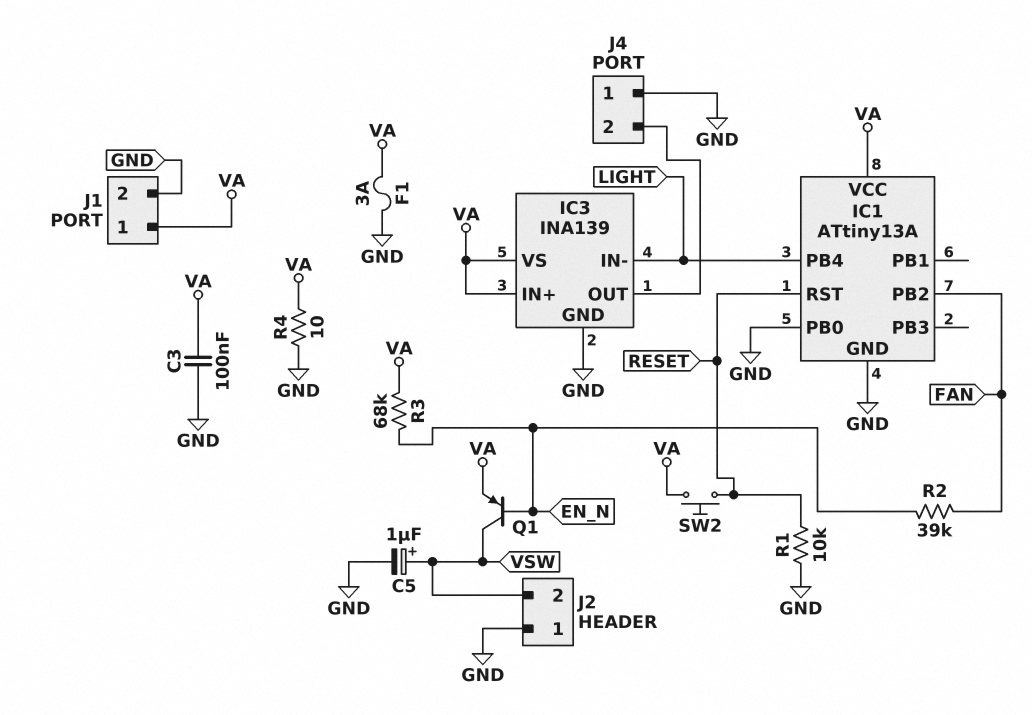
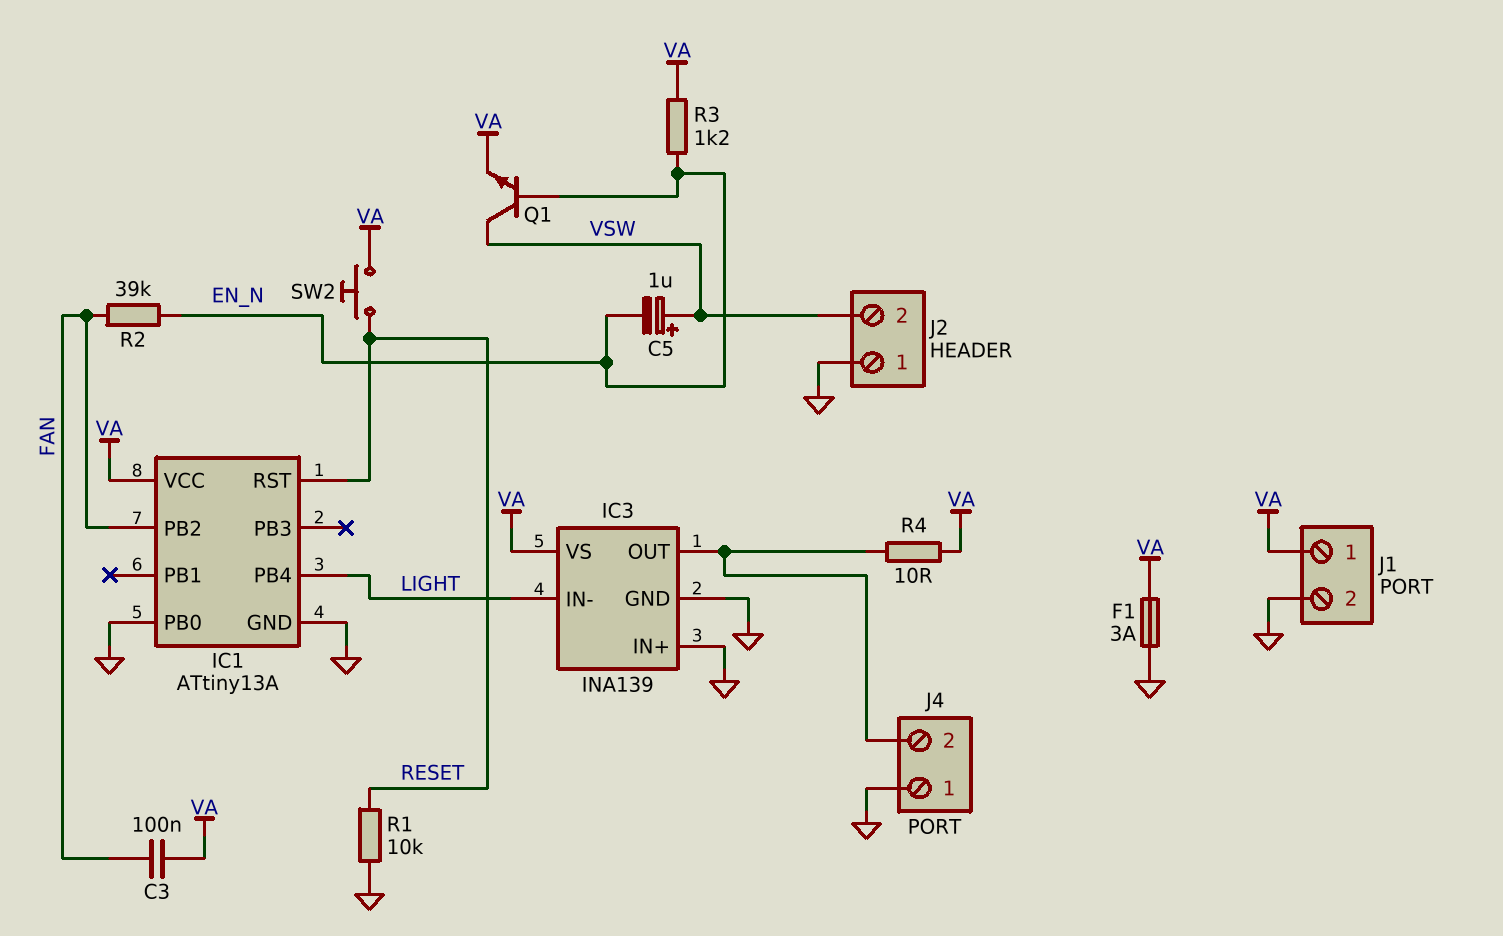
C3: 100nF (GND, VA) -> 100nF (FAN, VA)
C5: 1uF (plus VSW, minus GND) -> 1uF (plus VSW, minus EN_N)
IC3 pin IN+: VA -> GND
Q1: PNP (B EN_N, C VSW, E VA) -> NPN (B EN_N, C VSW, E VA)
R3: 68k (EN_N, VA) -> 1.2k (EN_N, VA)
R4: 10 (GND, VA) -> 10 (IC3/OUT, VA)

